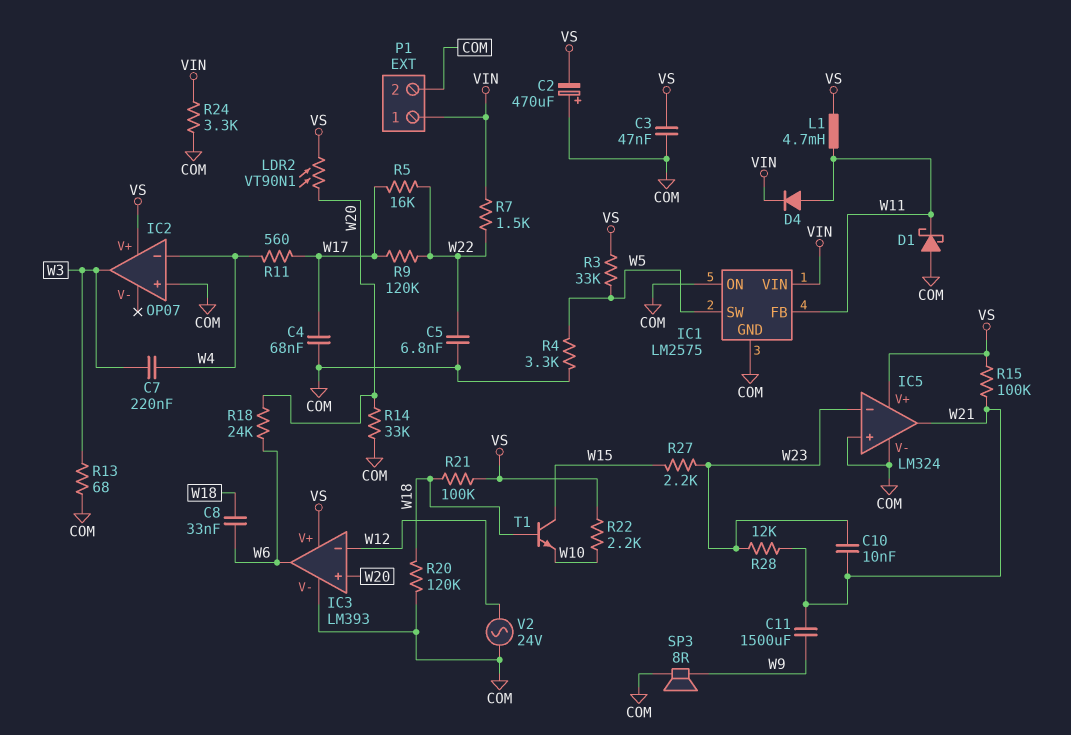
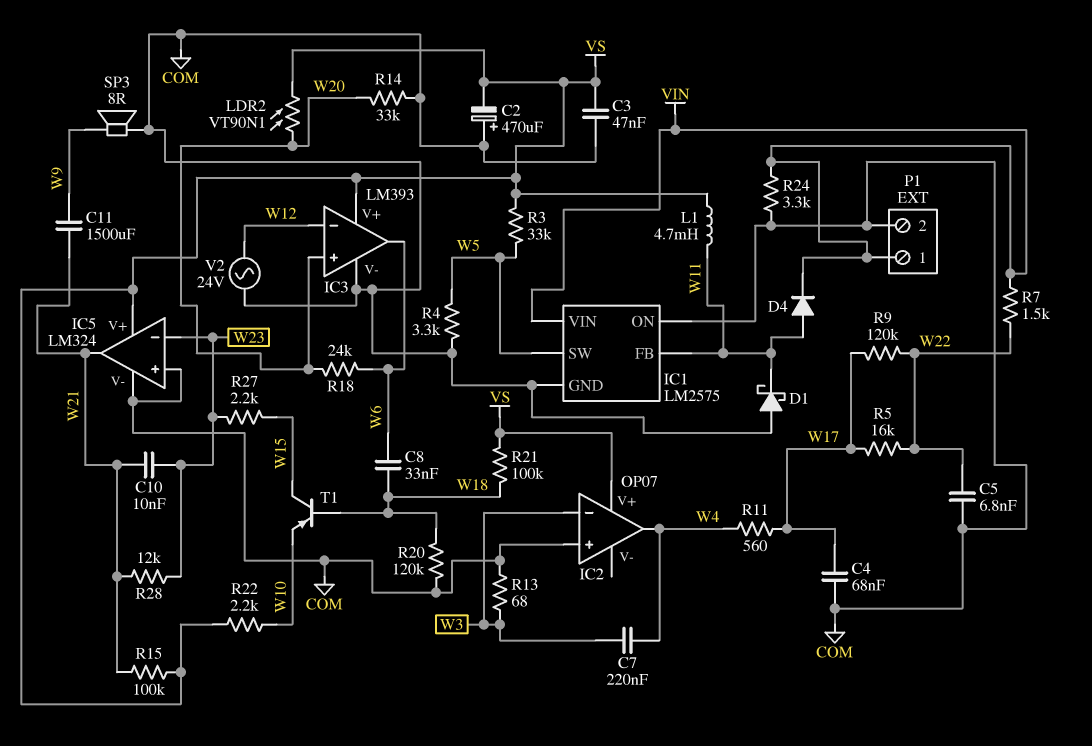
IC2 pin in-: W4 -> W3
IC2 pin out: W3 -> W4
T1: NPN (B W18, C W15, E W10) -> PNP (B W18, C W15, E W10)

